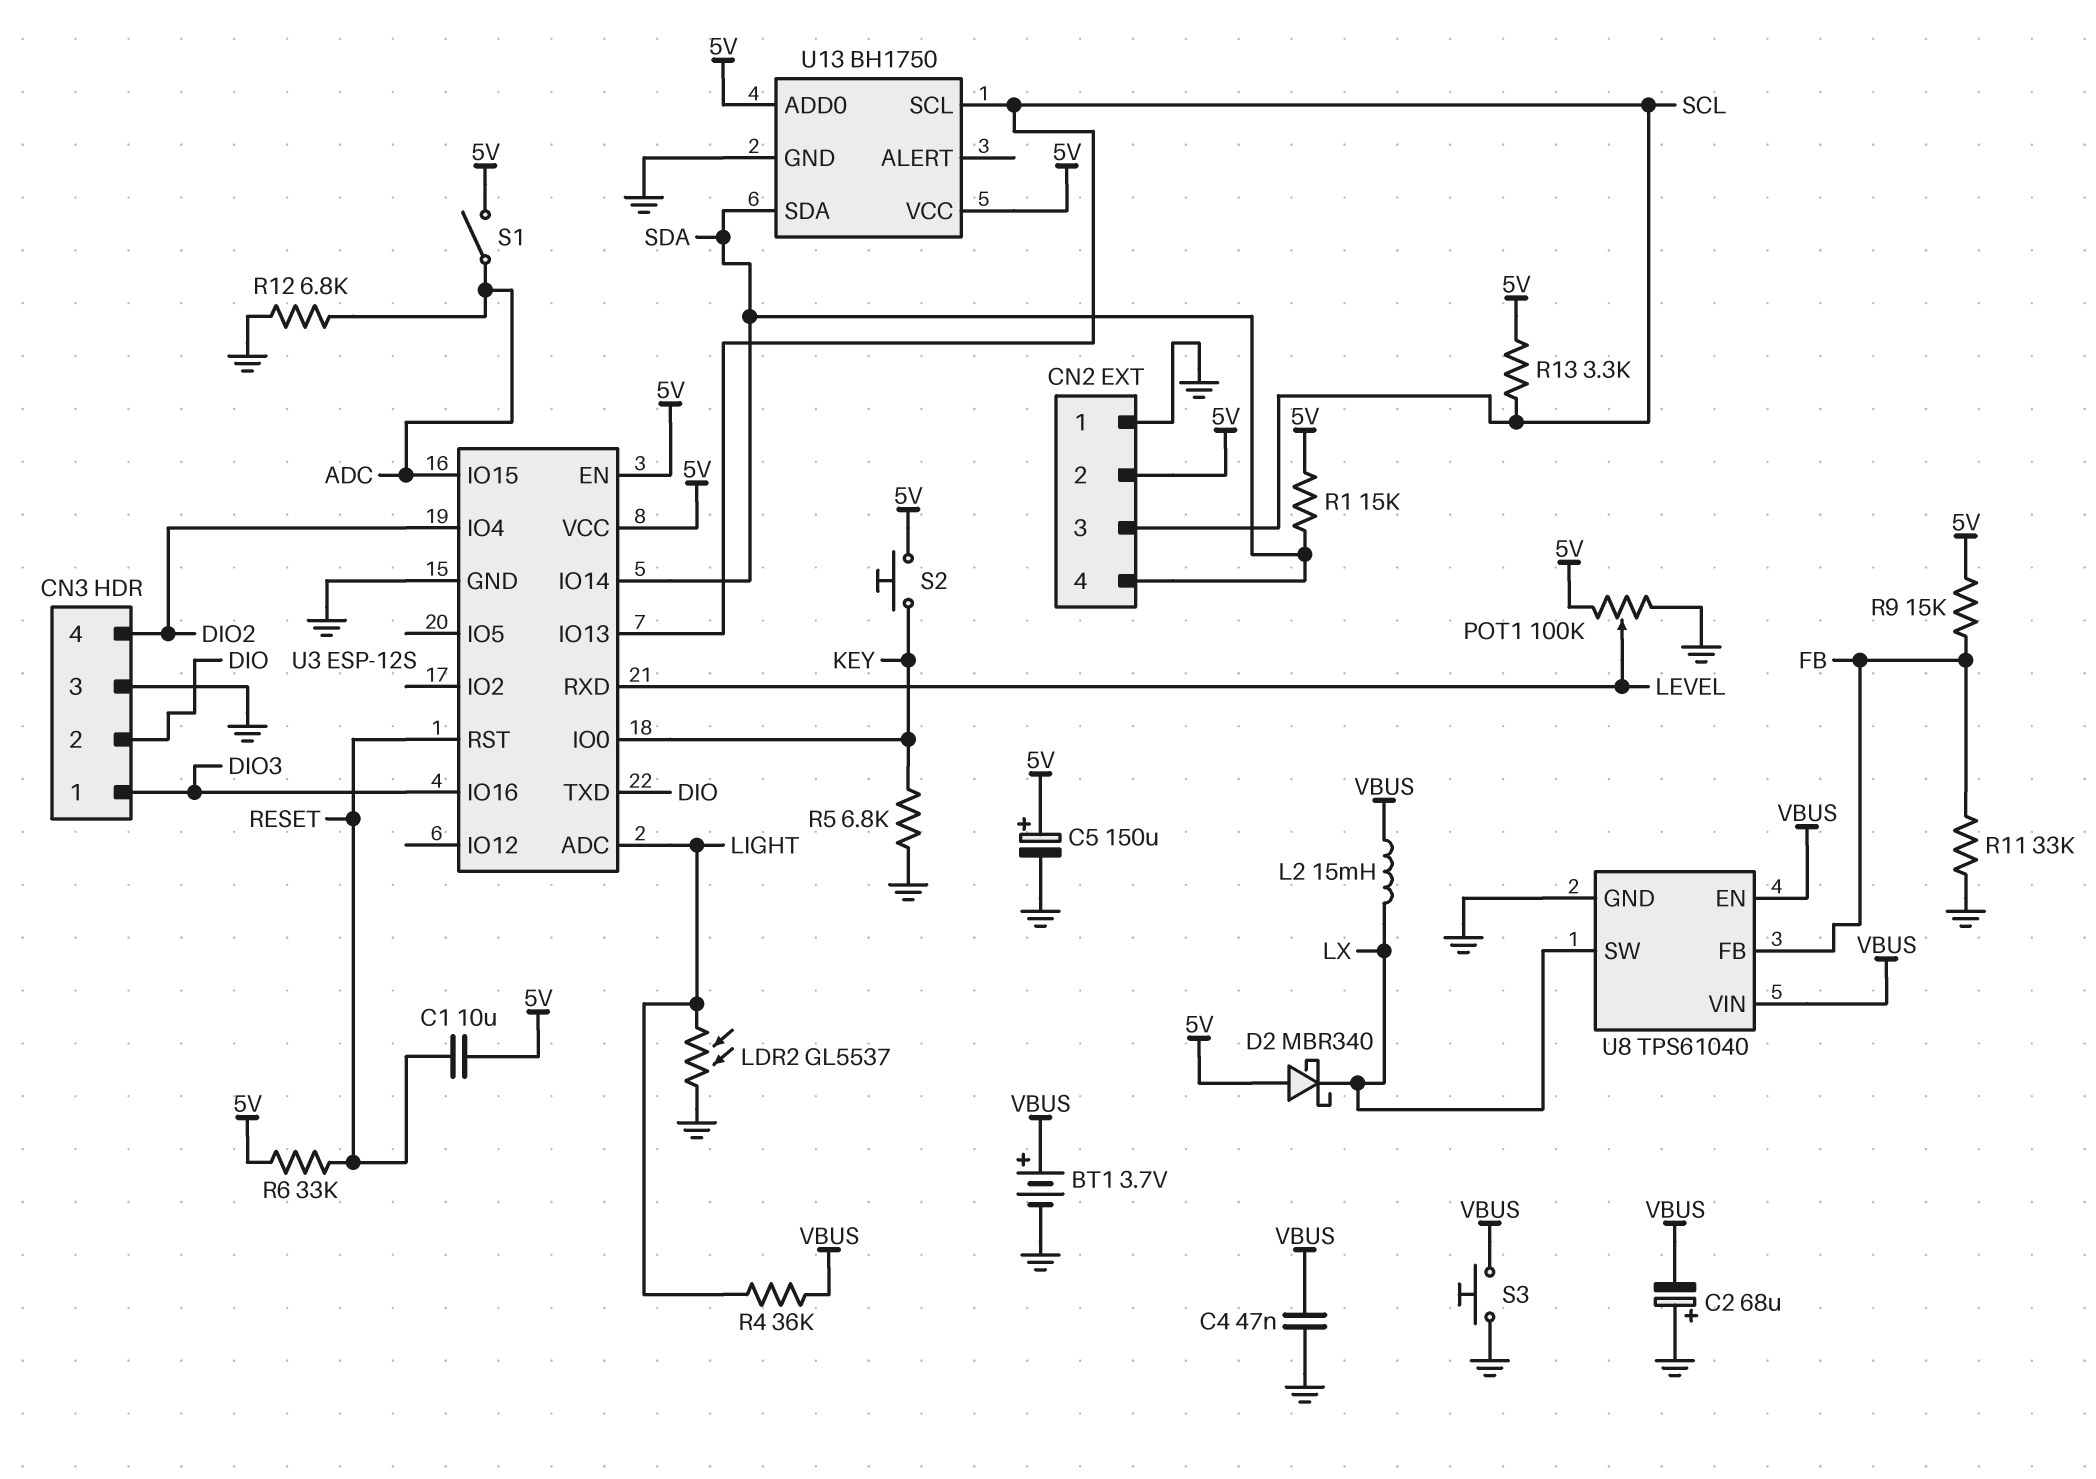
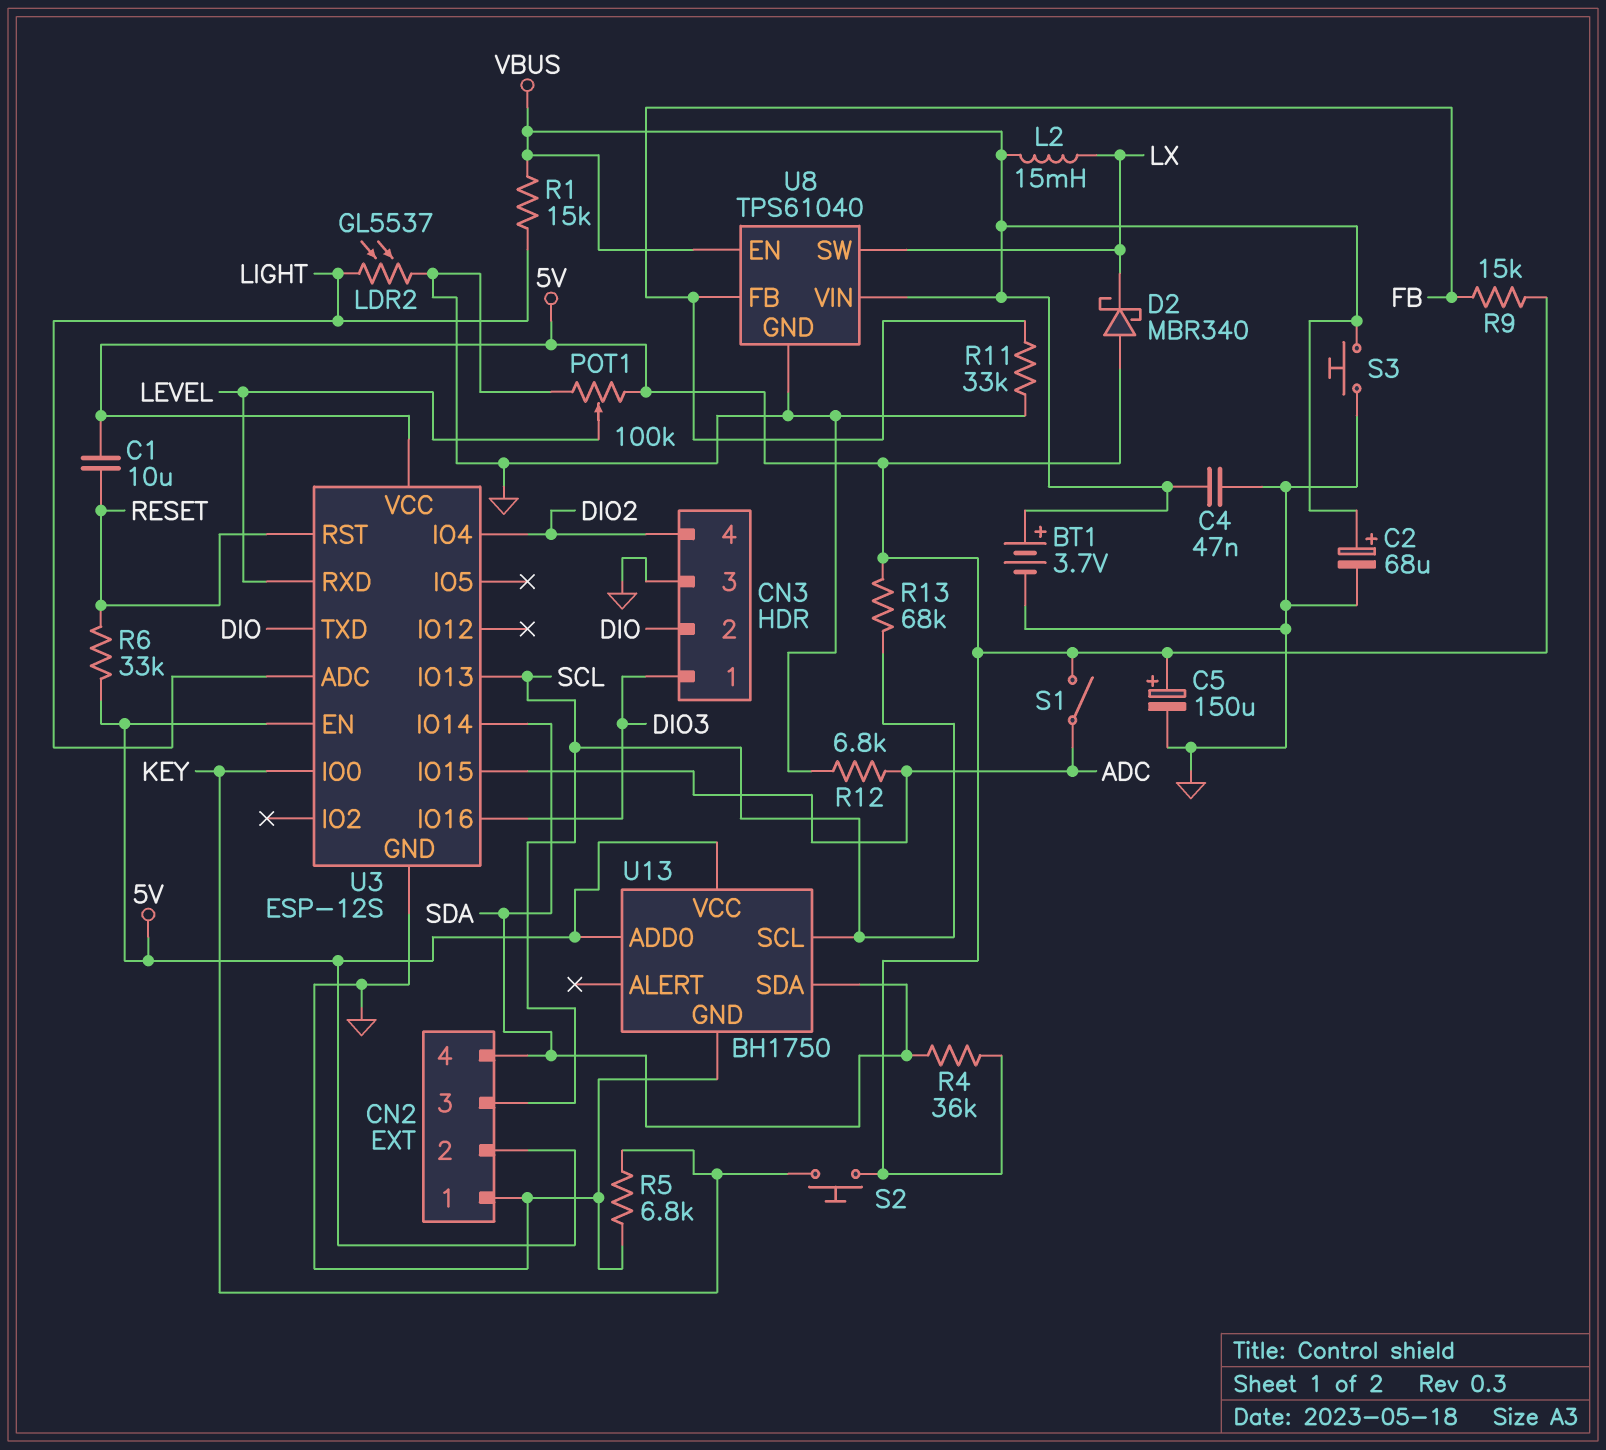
C2: 68uF (plus GND, minus VBUS) -> 68uF (plus VBUS, minus GND)
R1: 15k (5V, SDA) -> 15k (LIGHT, VBUS)
R4: 36k (LIGHT, VBUS) -> 36k (5V, SDA)
R13: 3.3k (5V, SCL) -> 68k (5V, SCL)

